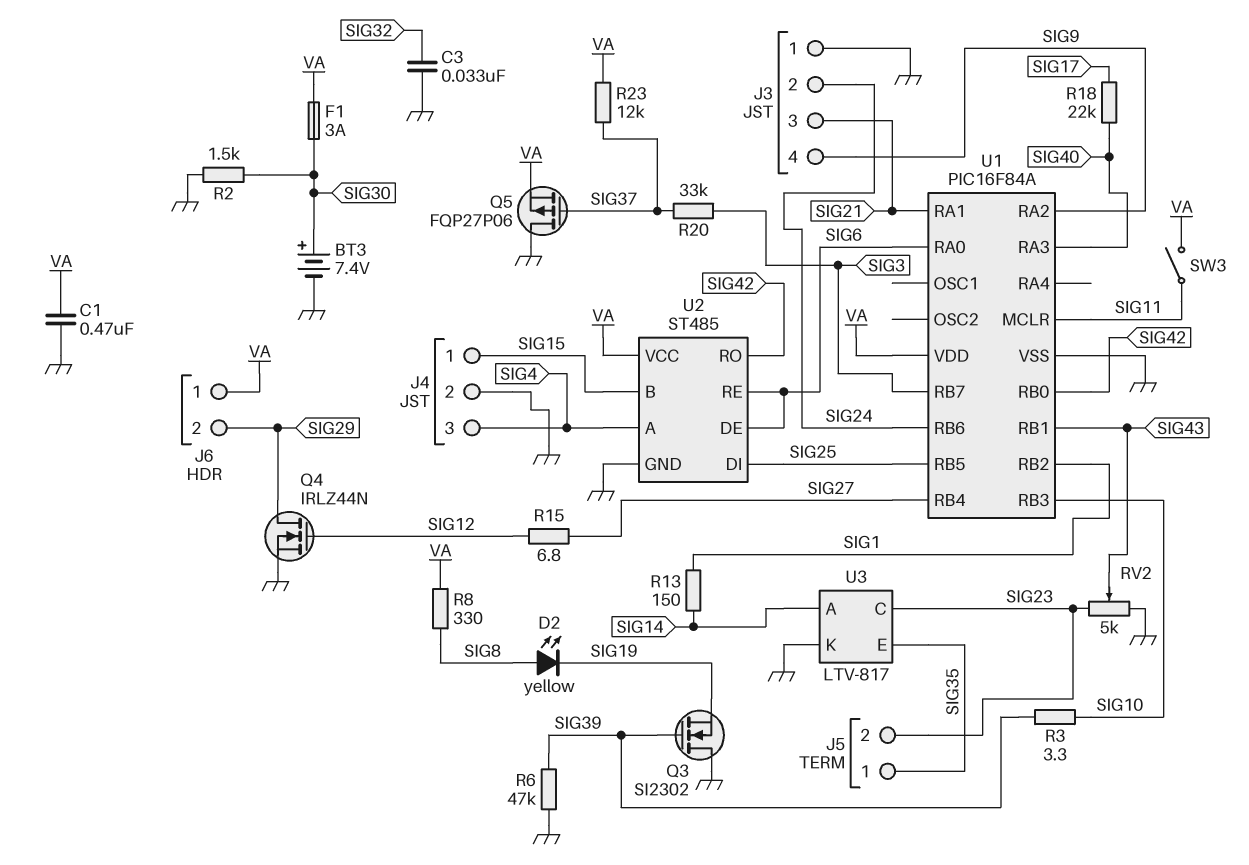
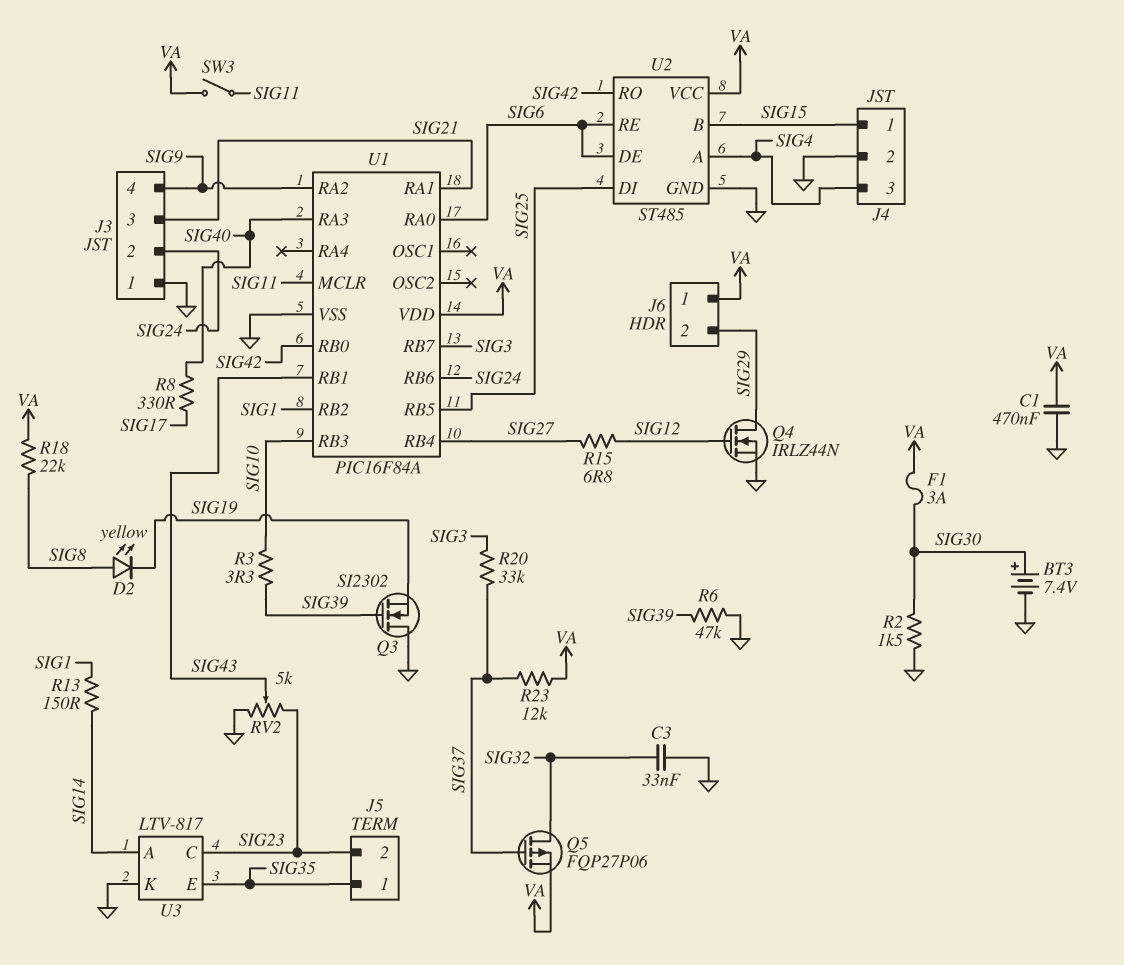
Q5: PMOS FQP27P06 (G SIG37, D GND, S VA) -> PMOS FQP27P06 (G SIG37, D SIG32, S VA)
R8: 330 (SIG8, VA) -> 330 (SIG17, SIG40)
R18: 22k (SIG17, SIG40) -> 22k (SIG8, VA)

